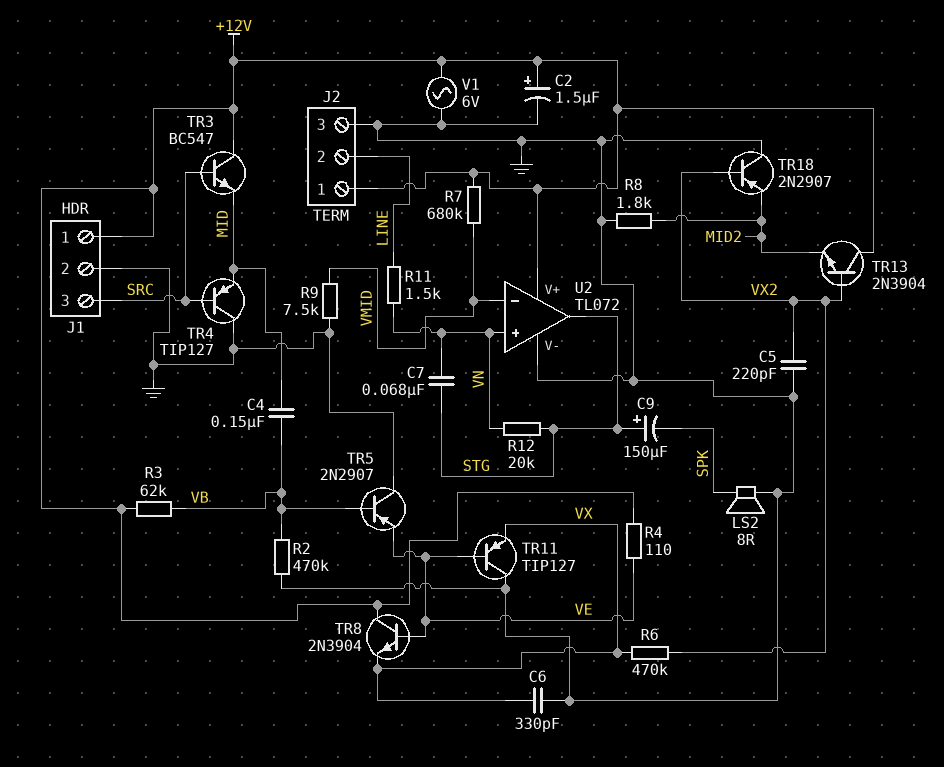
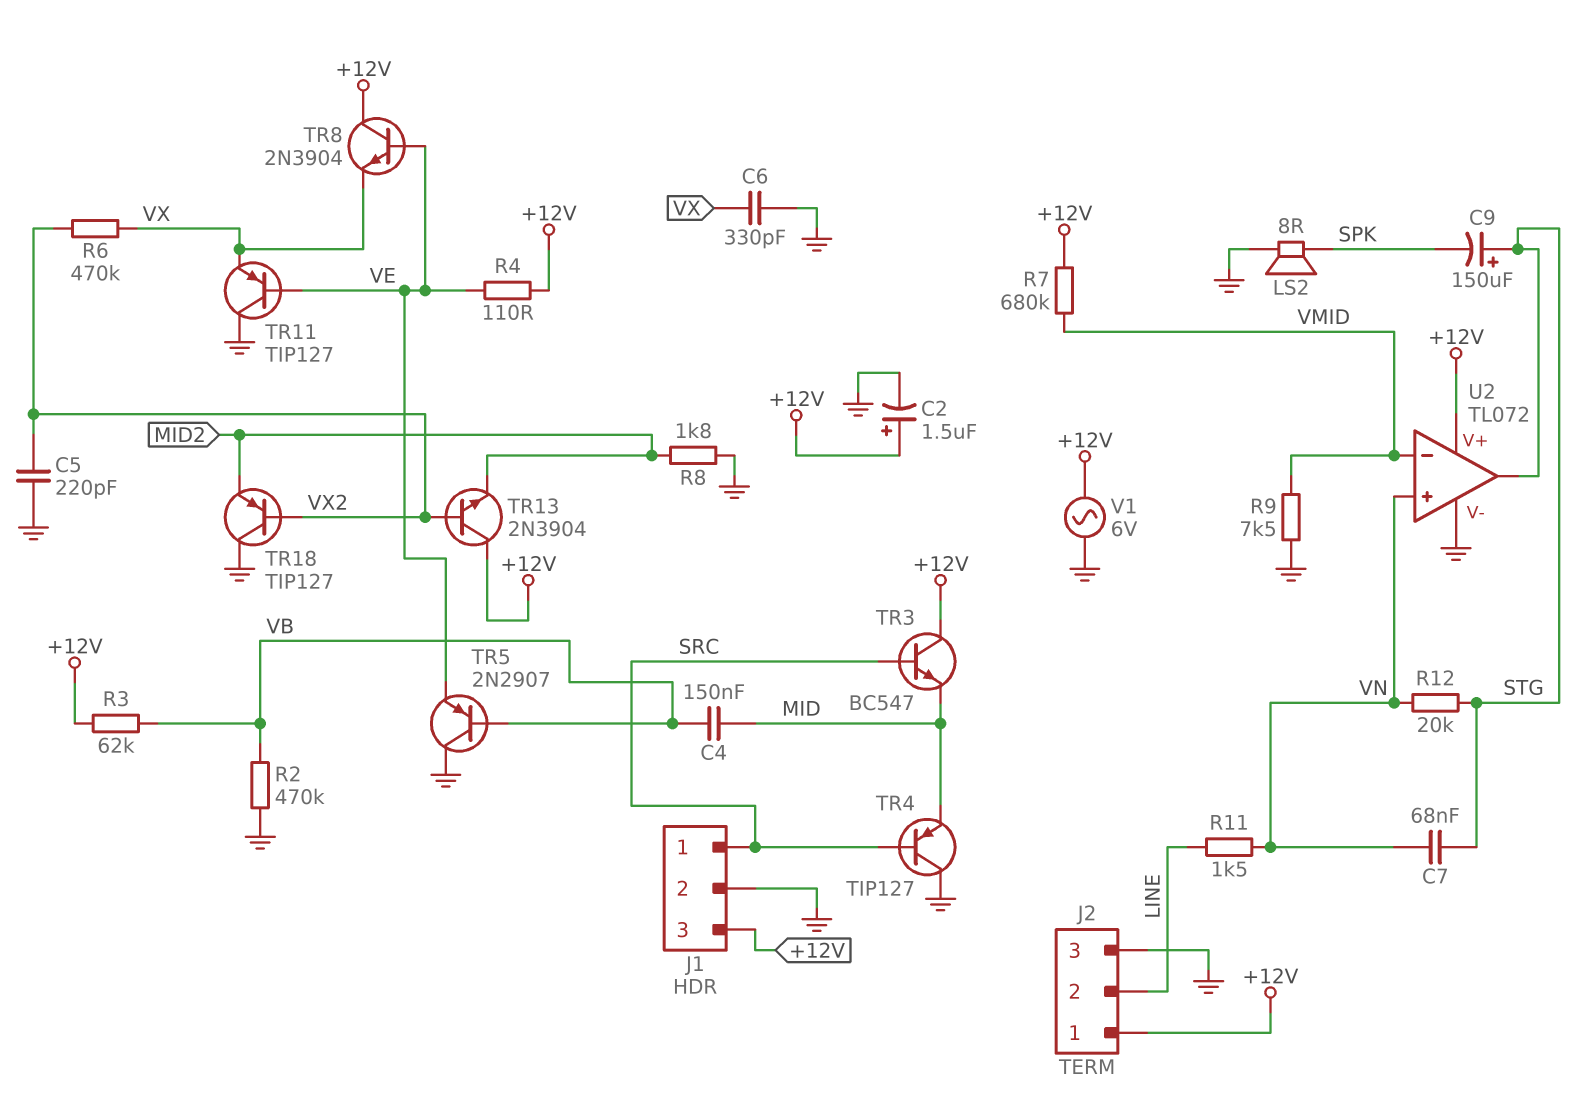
J1 pin 1: +12V -> SRC
J1 pin 3: SRC -> +12V
TR18: PNP 2N2907 (B VX2, C GND, E MID2) -> PNP TIP127 (B VX2, C GND, E MID2)

